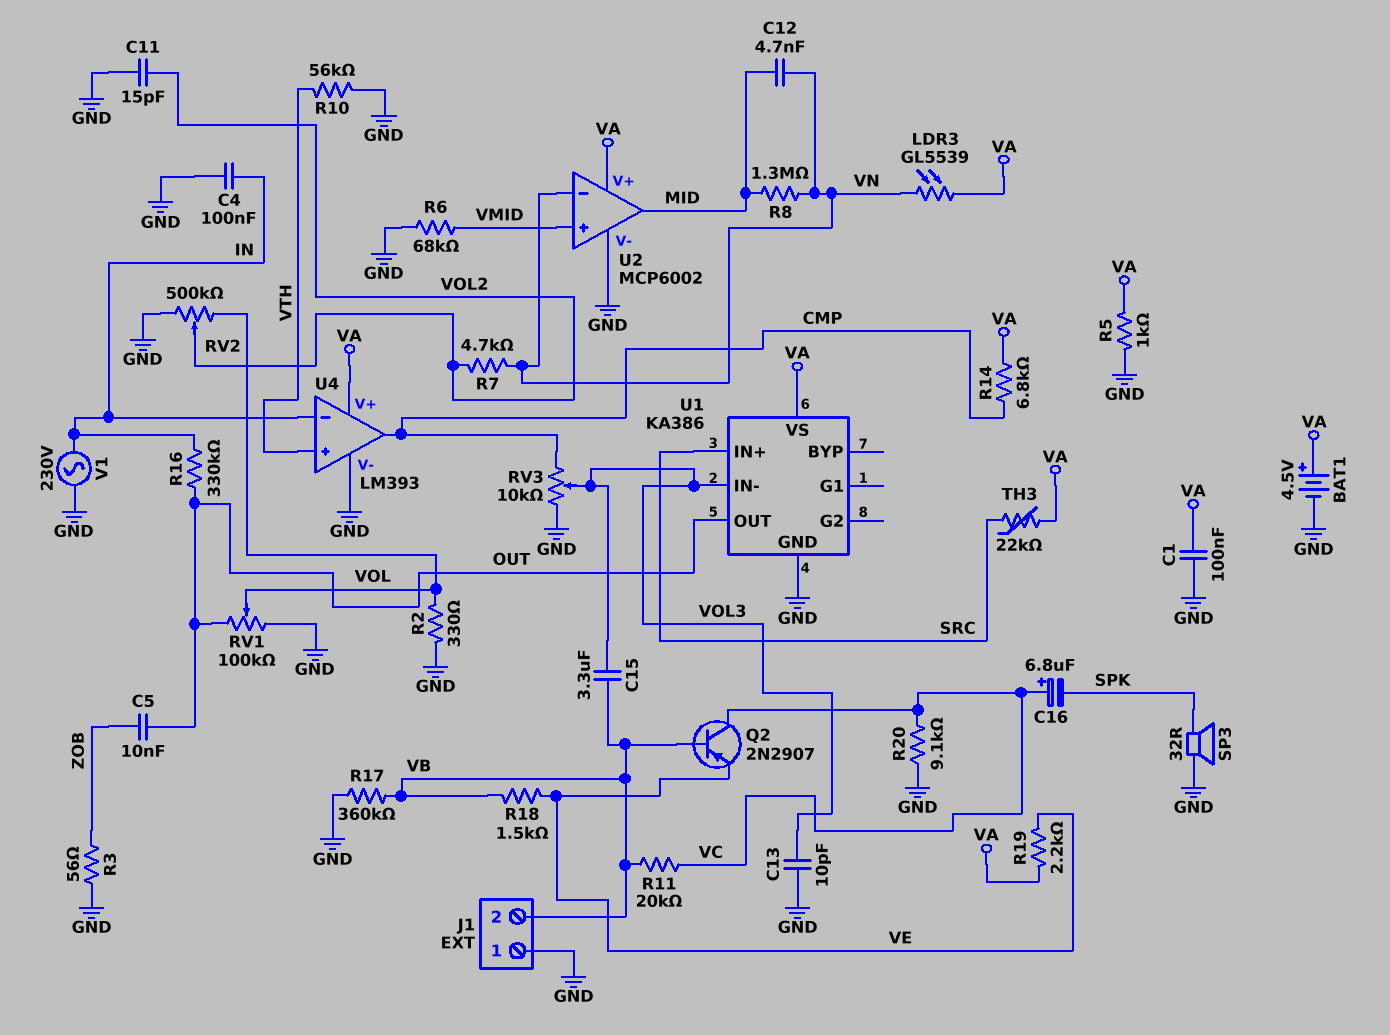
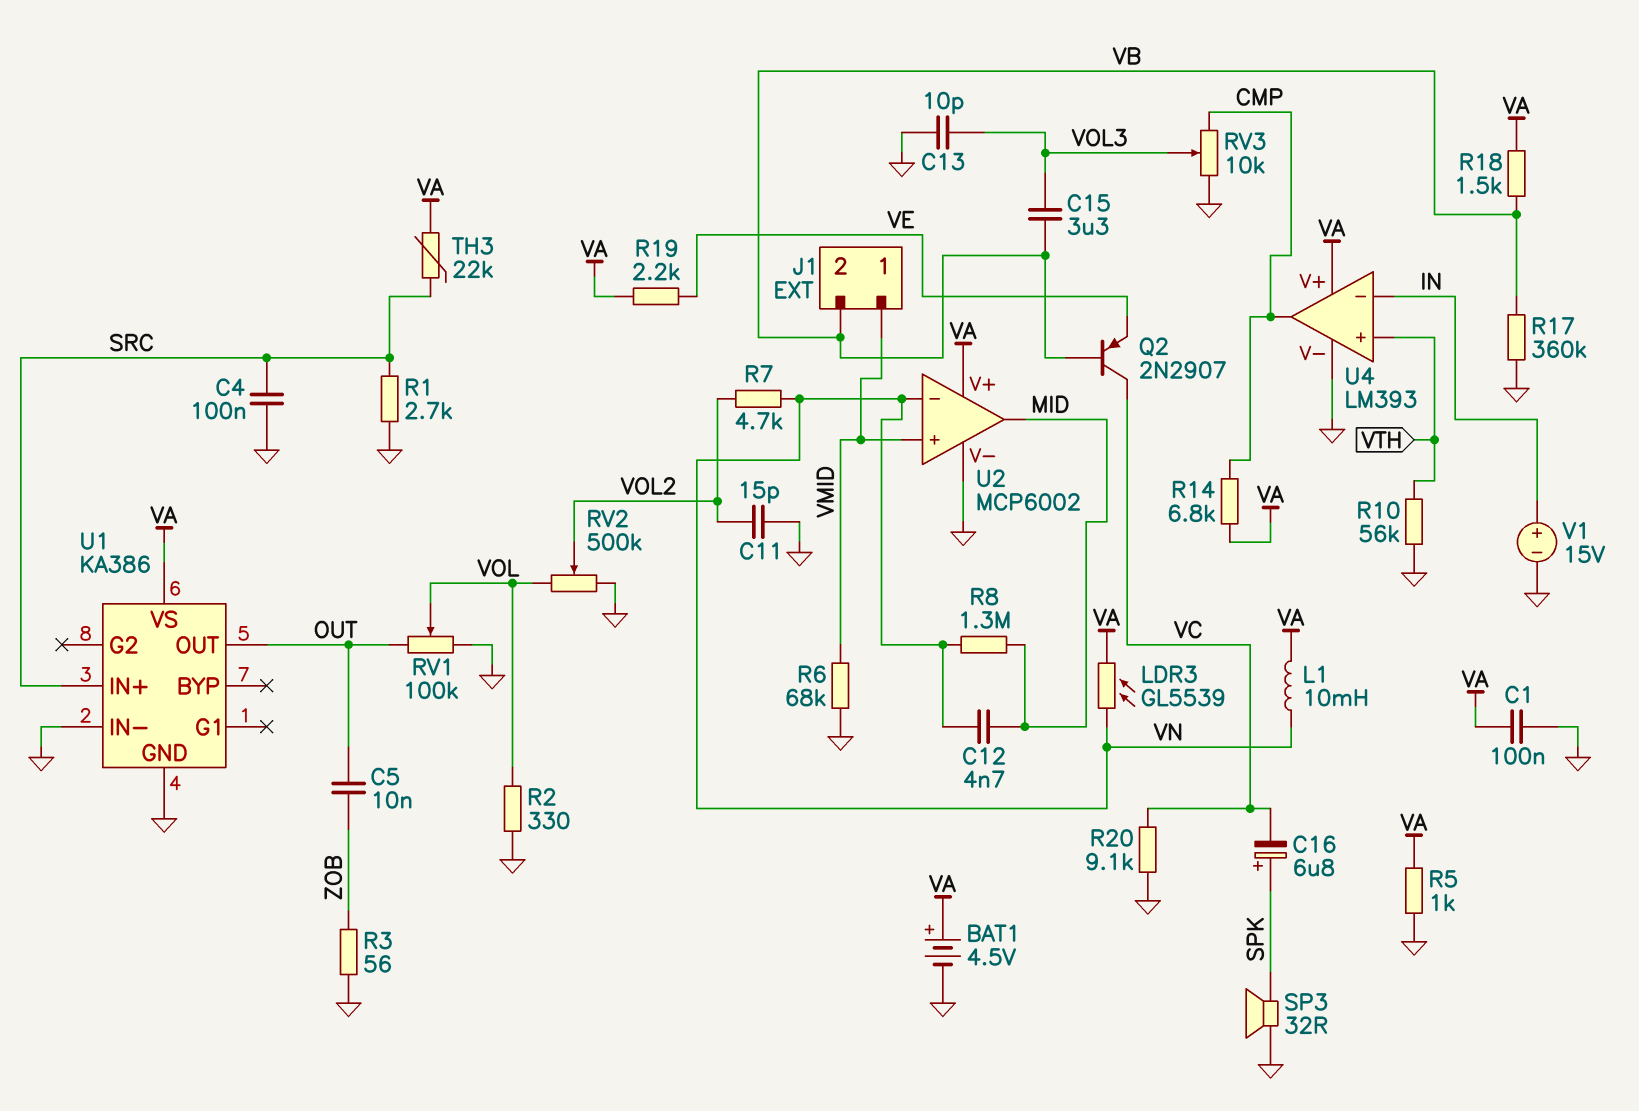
C4: 100nF (GND, IN) -> 100nF (GND, SRC)
C16: 6.8uF (plus VC, minus SPK) -> 6.8uF (plus SPK, minus VC)
J1 pin 1: GND -> VMID
L1: none -> 10mH (VA, VN)
R1: none -> 2.7k (GND, SRC)
R11: 20k (VB, VC) -> none
R16: 330k (IN, OUT) -> none
R18: 1.5k (VB, VE) -> 1.5k (VA, VB)
U1 pin IN-: VOL3 -> GND
V1: AC 230V (GND, IN) -> 15V (plus IN, minus GND)

